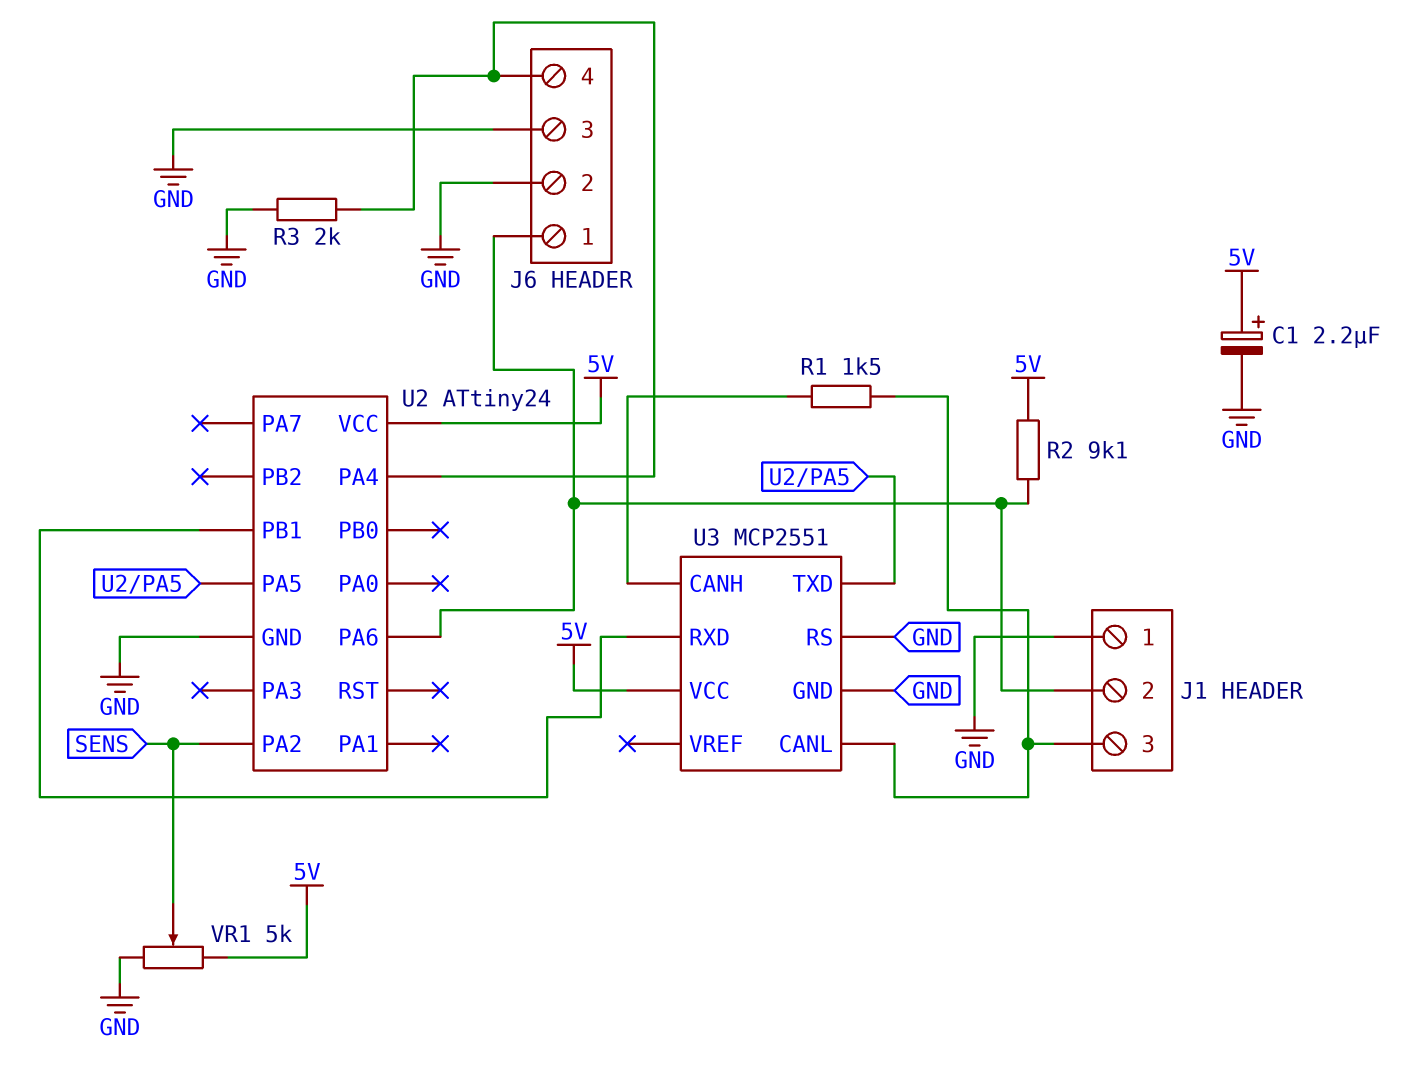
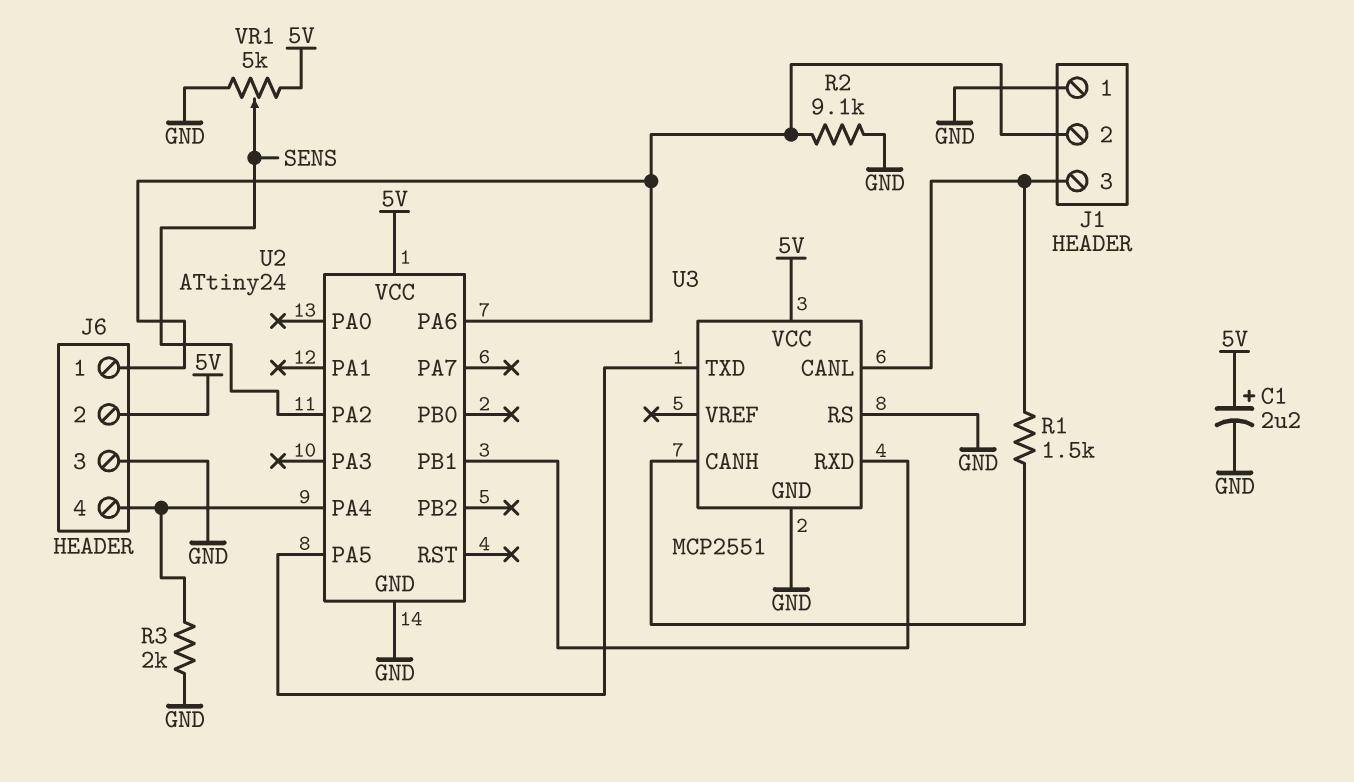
J6 pin 2: GND -> 5V
R2: 9.1k (5V, J1/2) -> 9.1k (GND, J1/2)

